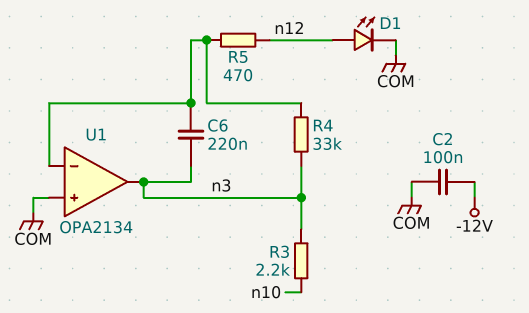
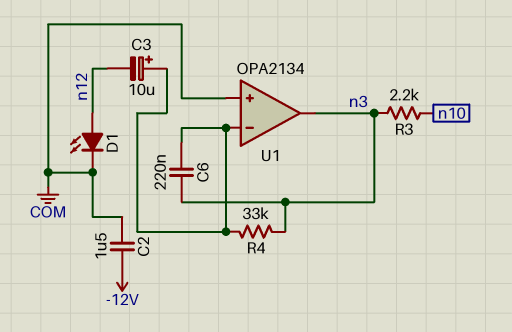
C2: 100nF (-12V, COM) -> 1.5uF (-12V, COM)
C3: none -> 10uF (plus U1/in-, minus n12)
R5: 470 (U1/in-, n12) -> none

